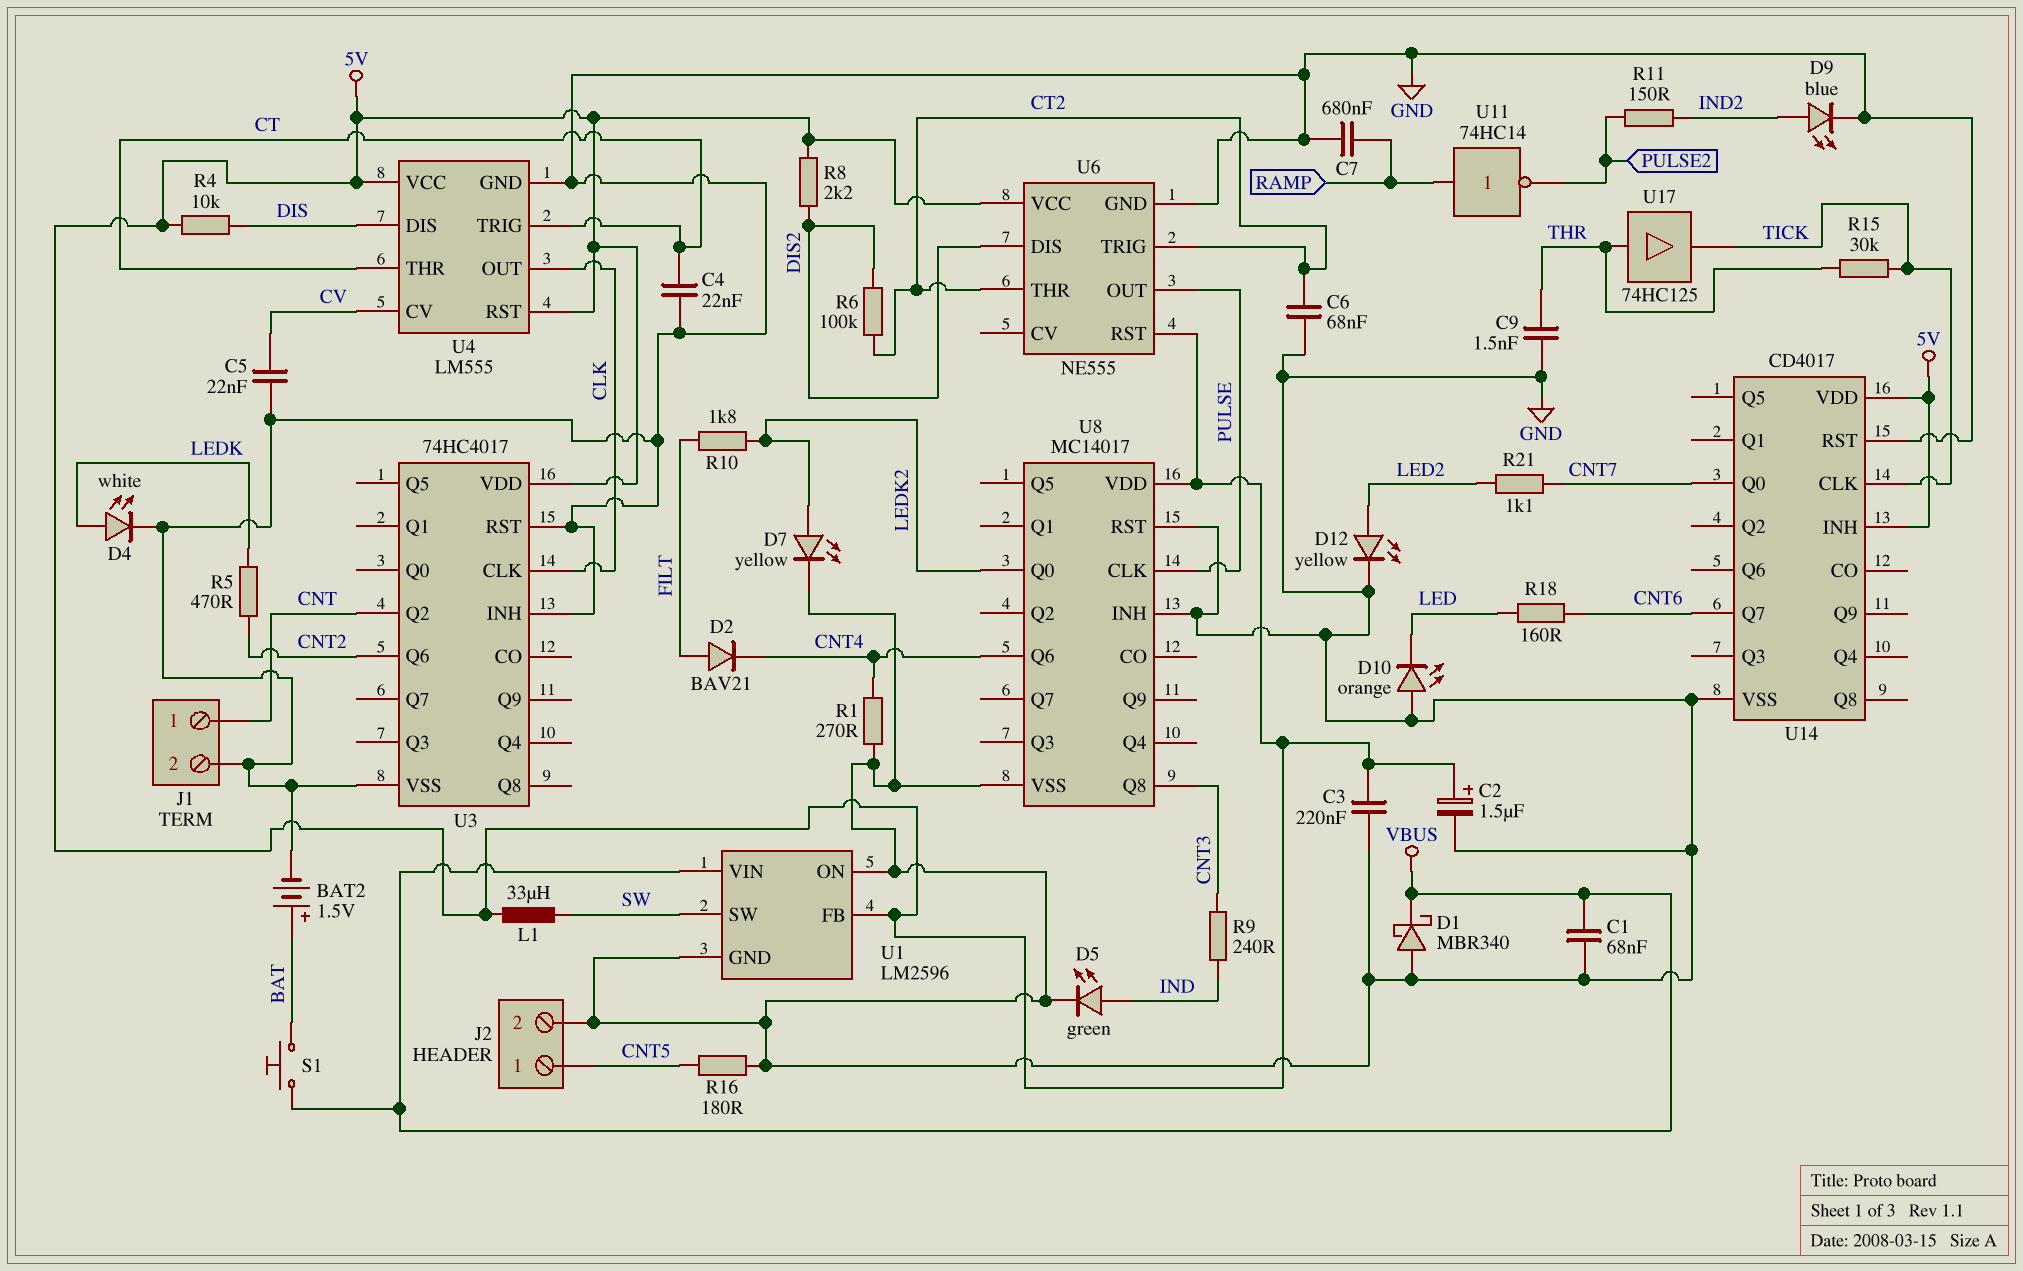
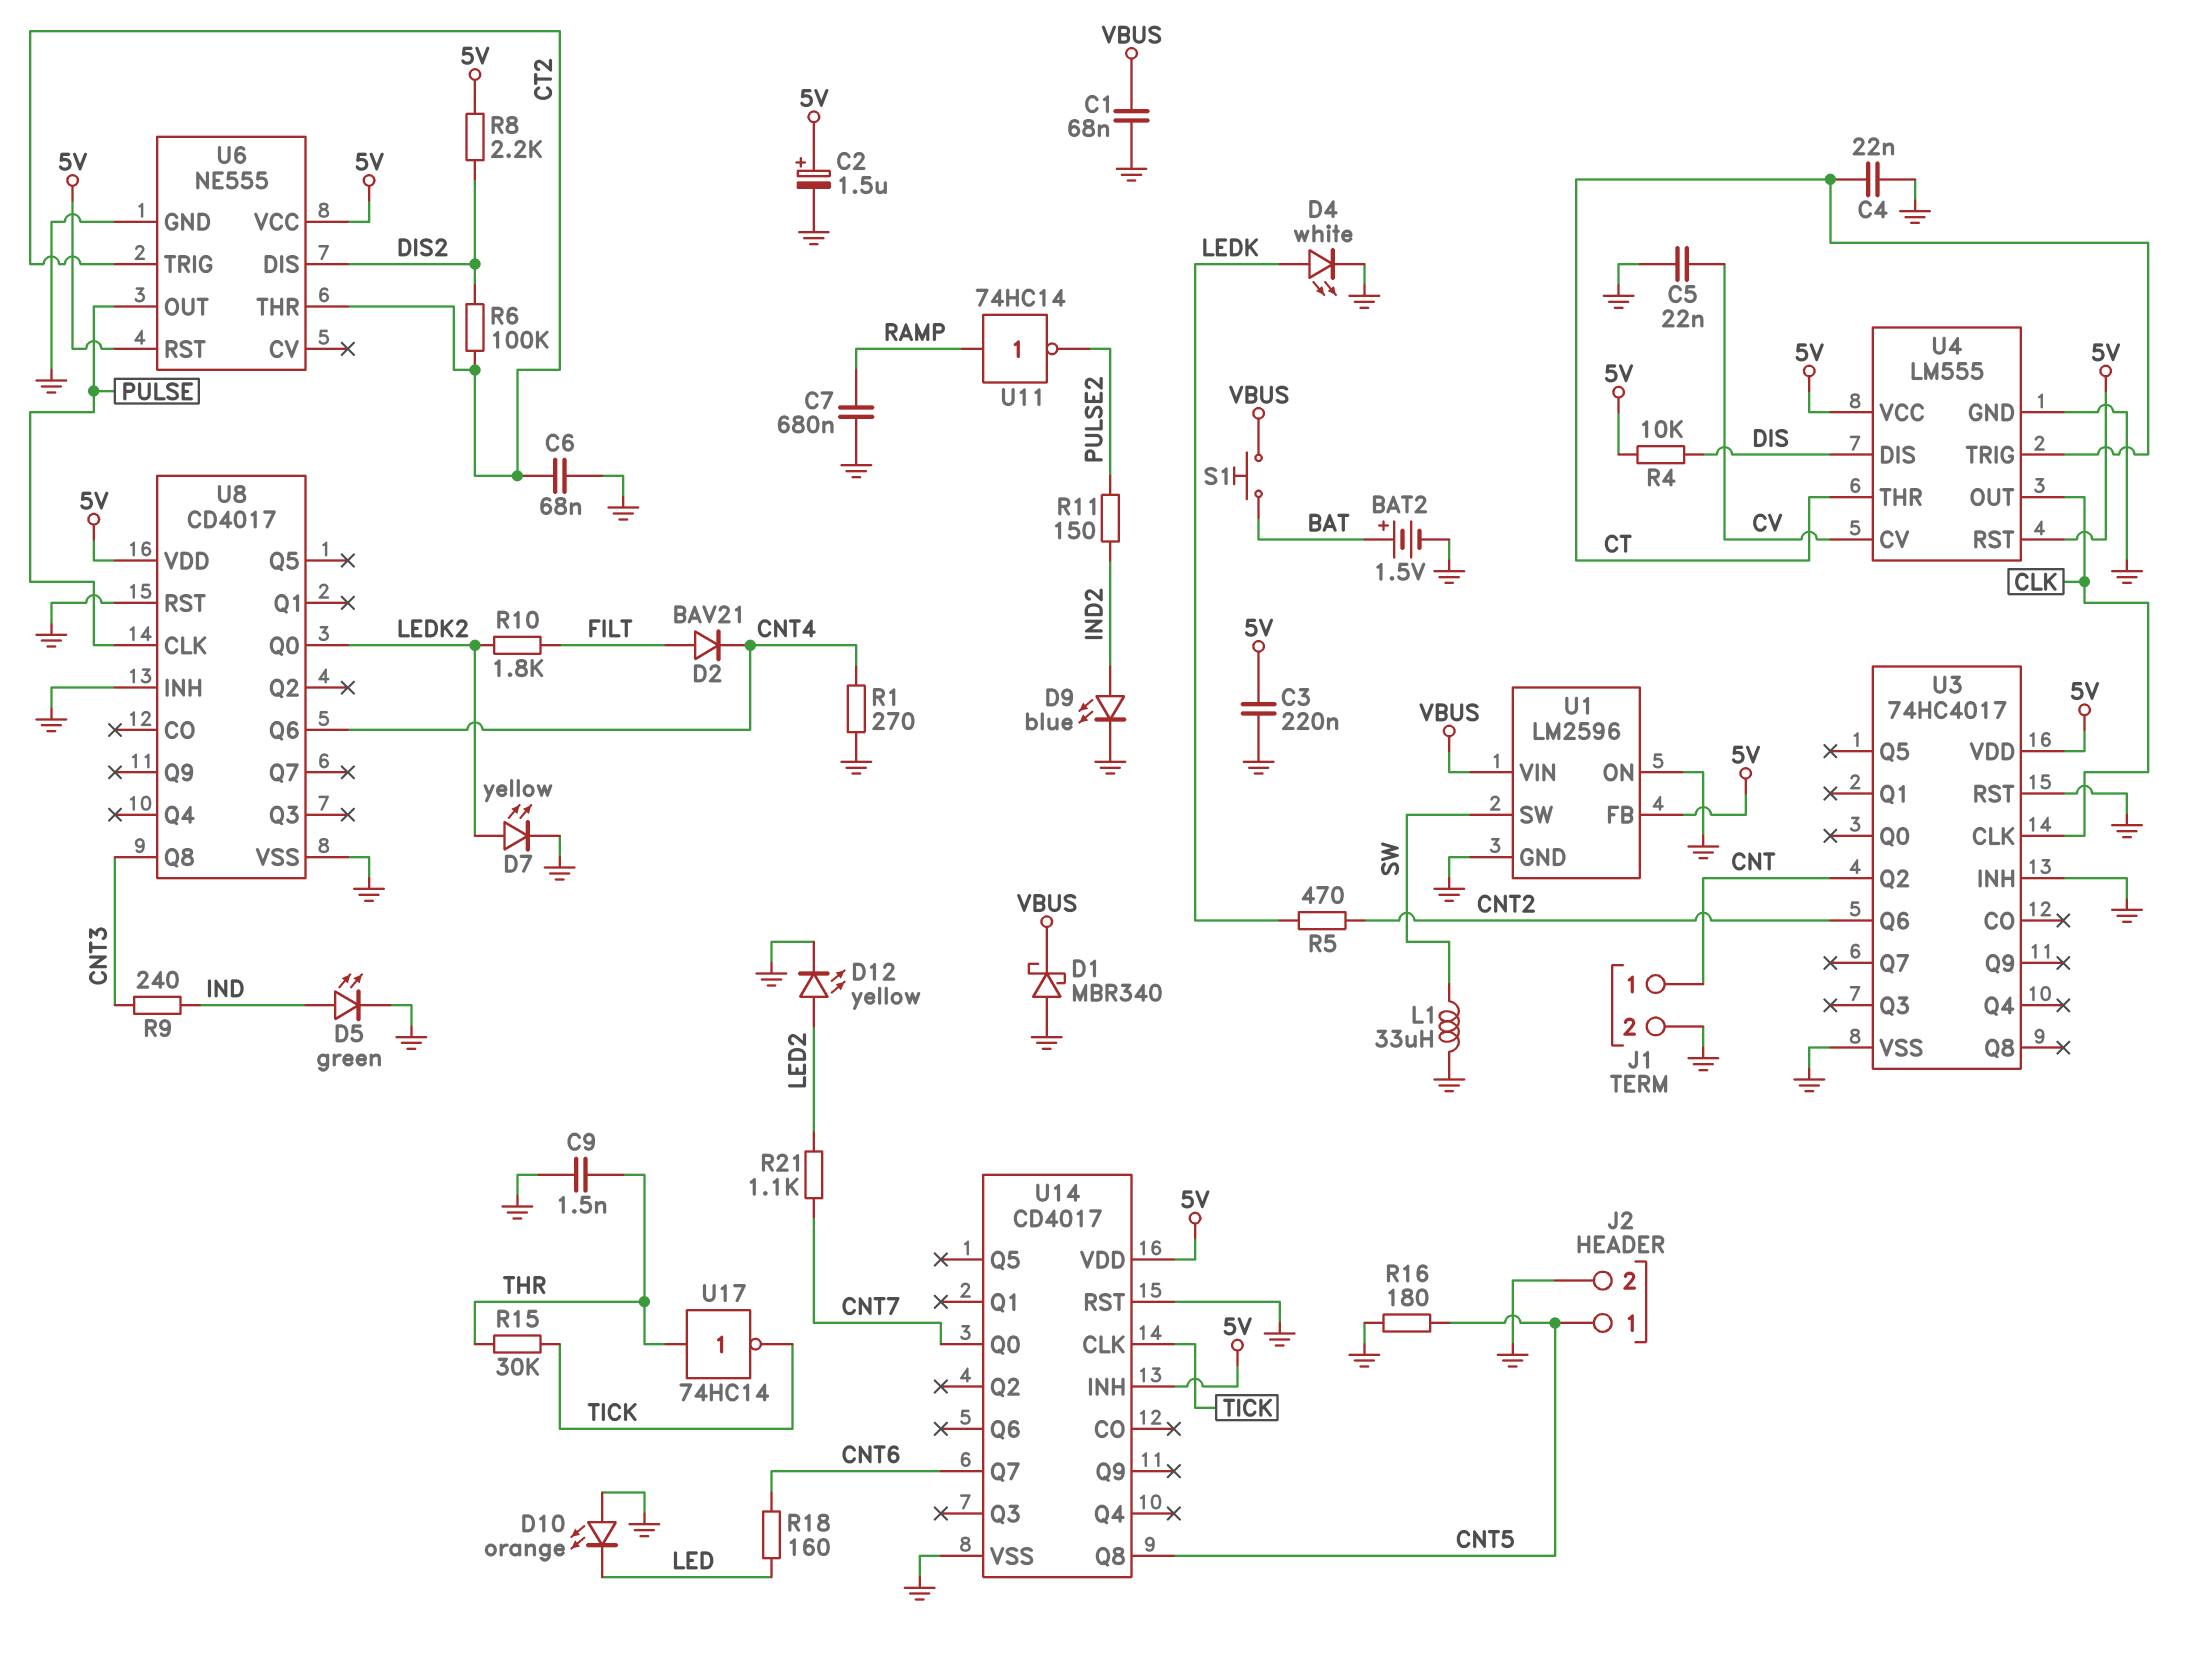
L1: 33uH (5V, SW) -> 33uH (GND, SW)
U8: MC14017 -> CD4017
U14 pin Q8: none -> CNT5
U17: buffer 74HC125 (in THR, out TICK) -> NOT 74HC14 (in THR, out TICK)

